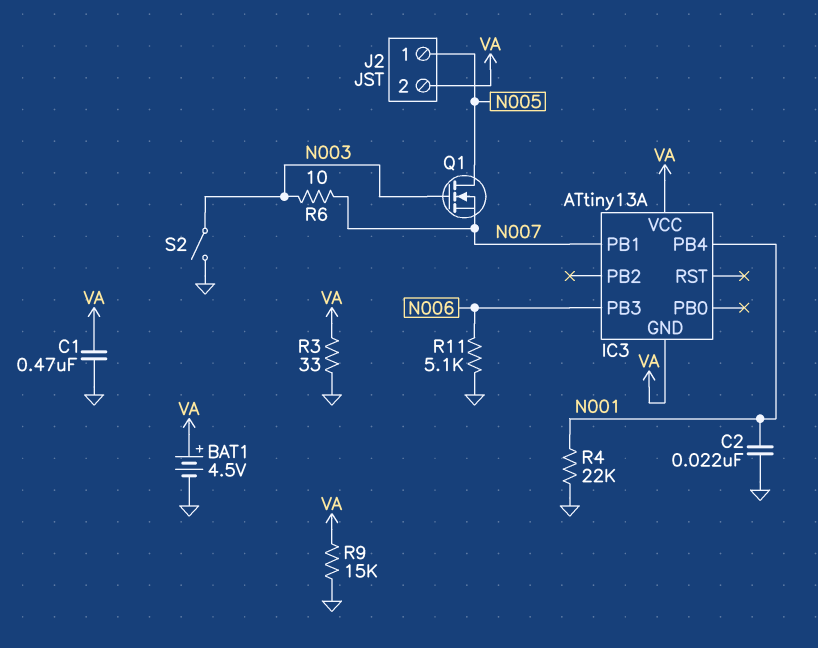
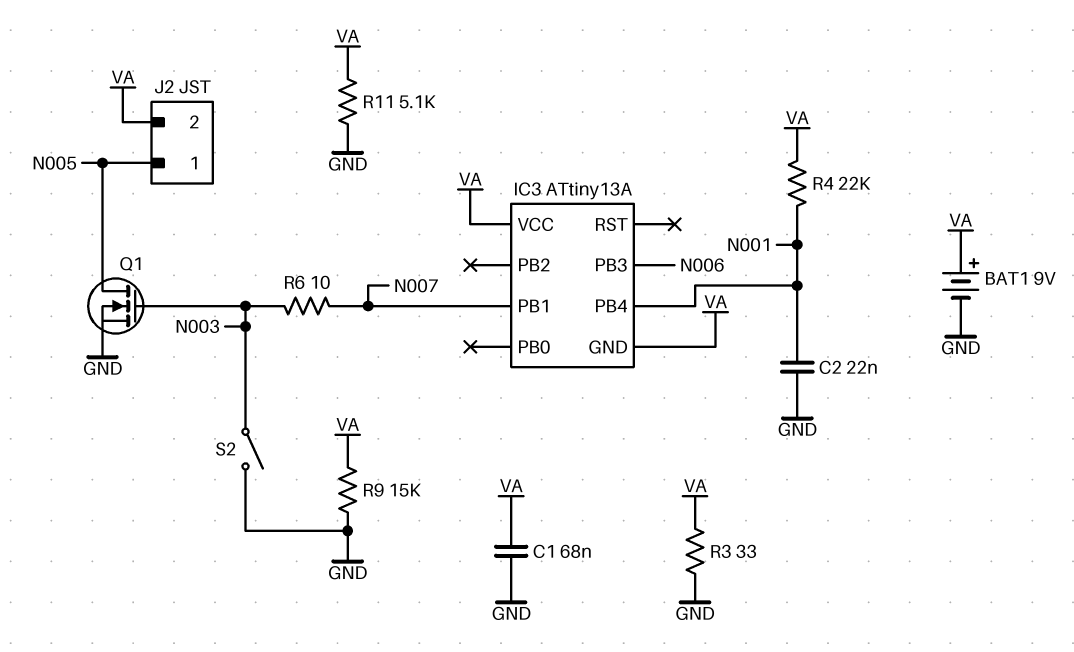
BAT1: 4.5V (plus VA, minus GND) -> 9V (plus VA, minus GND)
C1: 470nF (GND, VA) -> 68nF (GND, VA)
Q1: NMOS (G N003, D N005, S N007) -> NMOS (G N003, D N005, S GND)
R4: 22k (GND, N001) -> 22k (N001, VA)
R11: 5.1k (GND, N006) -> 5.1k (GND, VA)

